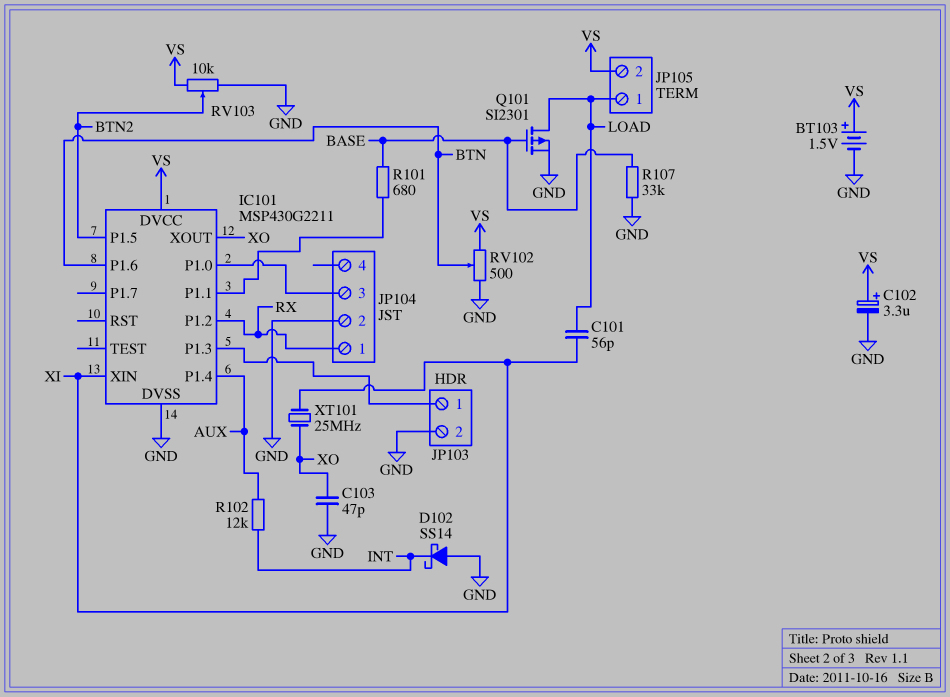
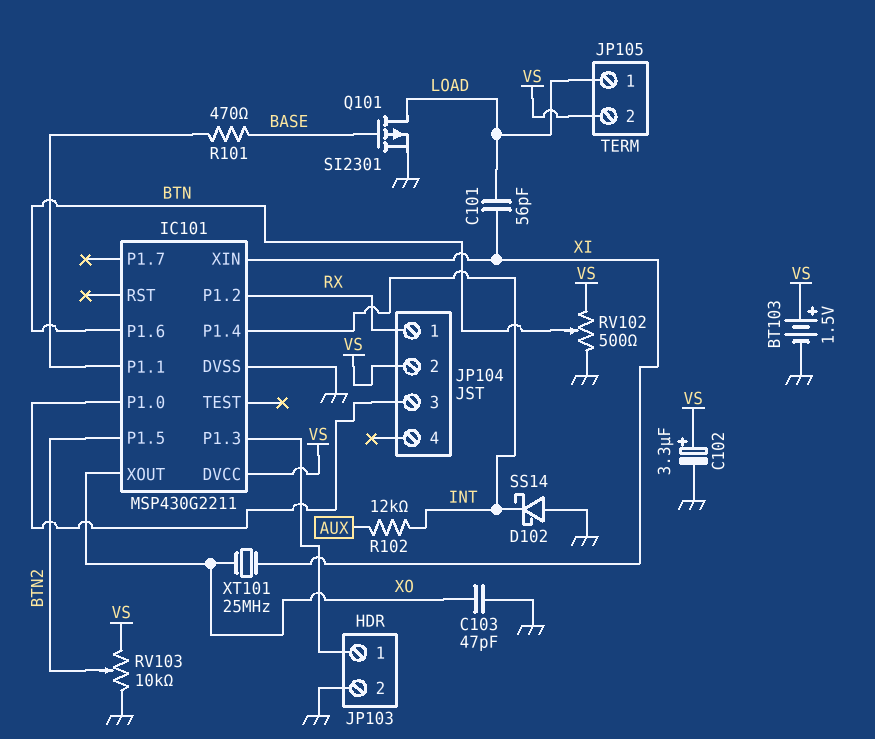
IC101 pin P1.4: AUX -> INT
JP104 pin 2: GND -> VS
R101: 680 (BASE, IC101/P1.1) -> 470 (BASE, IC101/P1.1)
R107: 33k (BASE, GND) -> none

